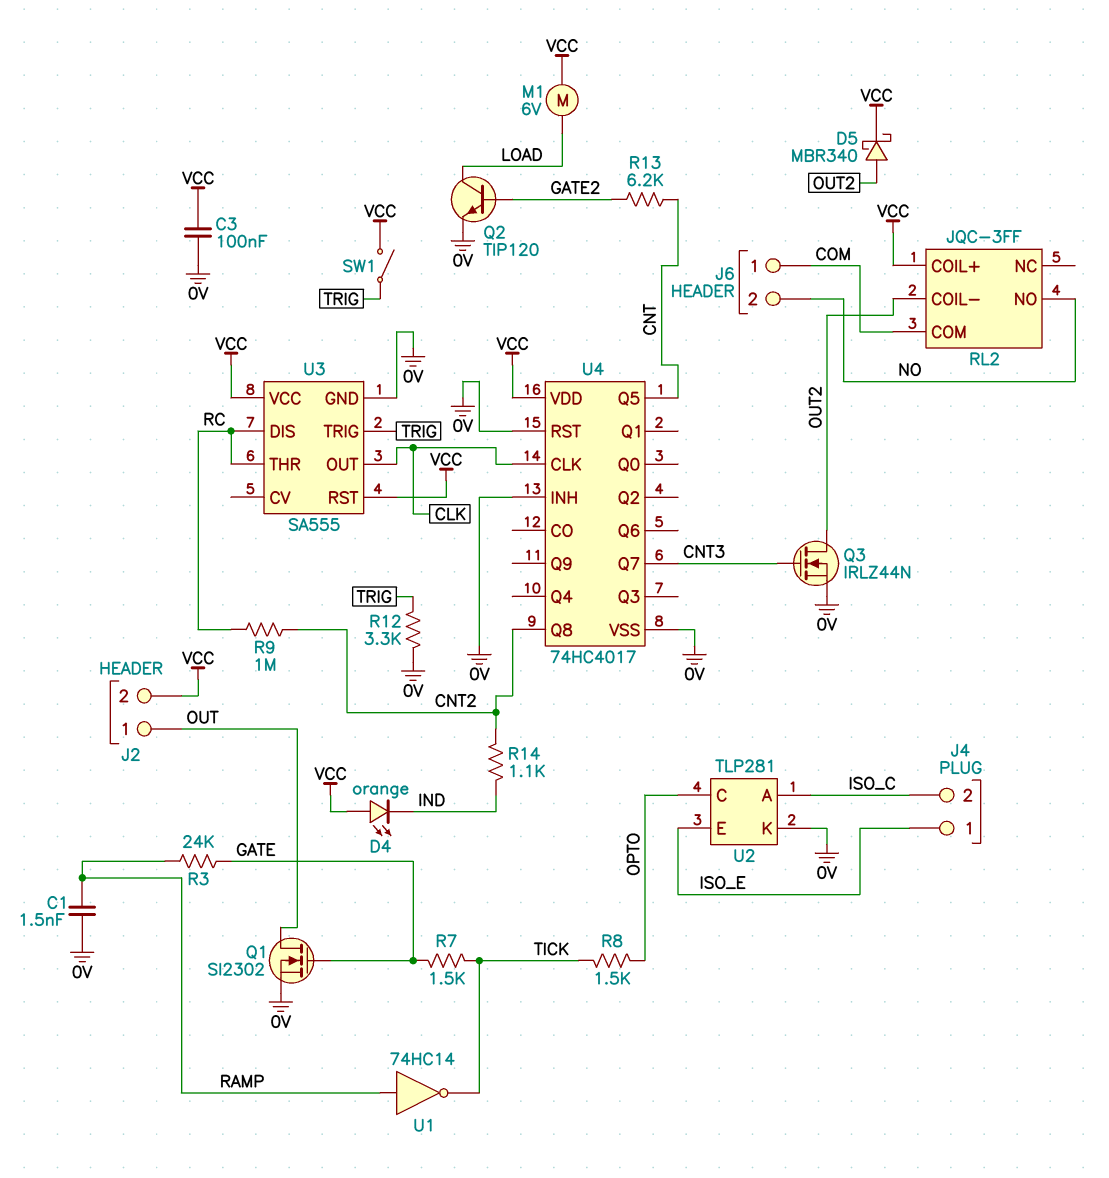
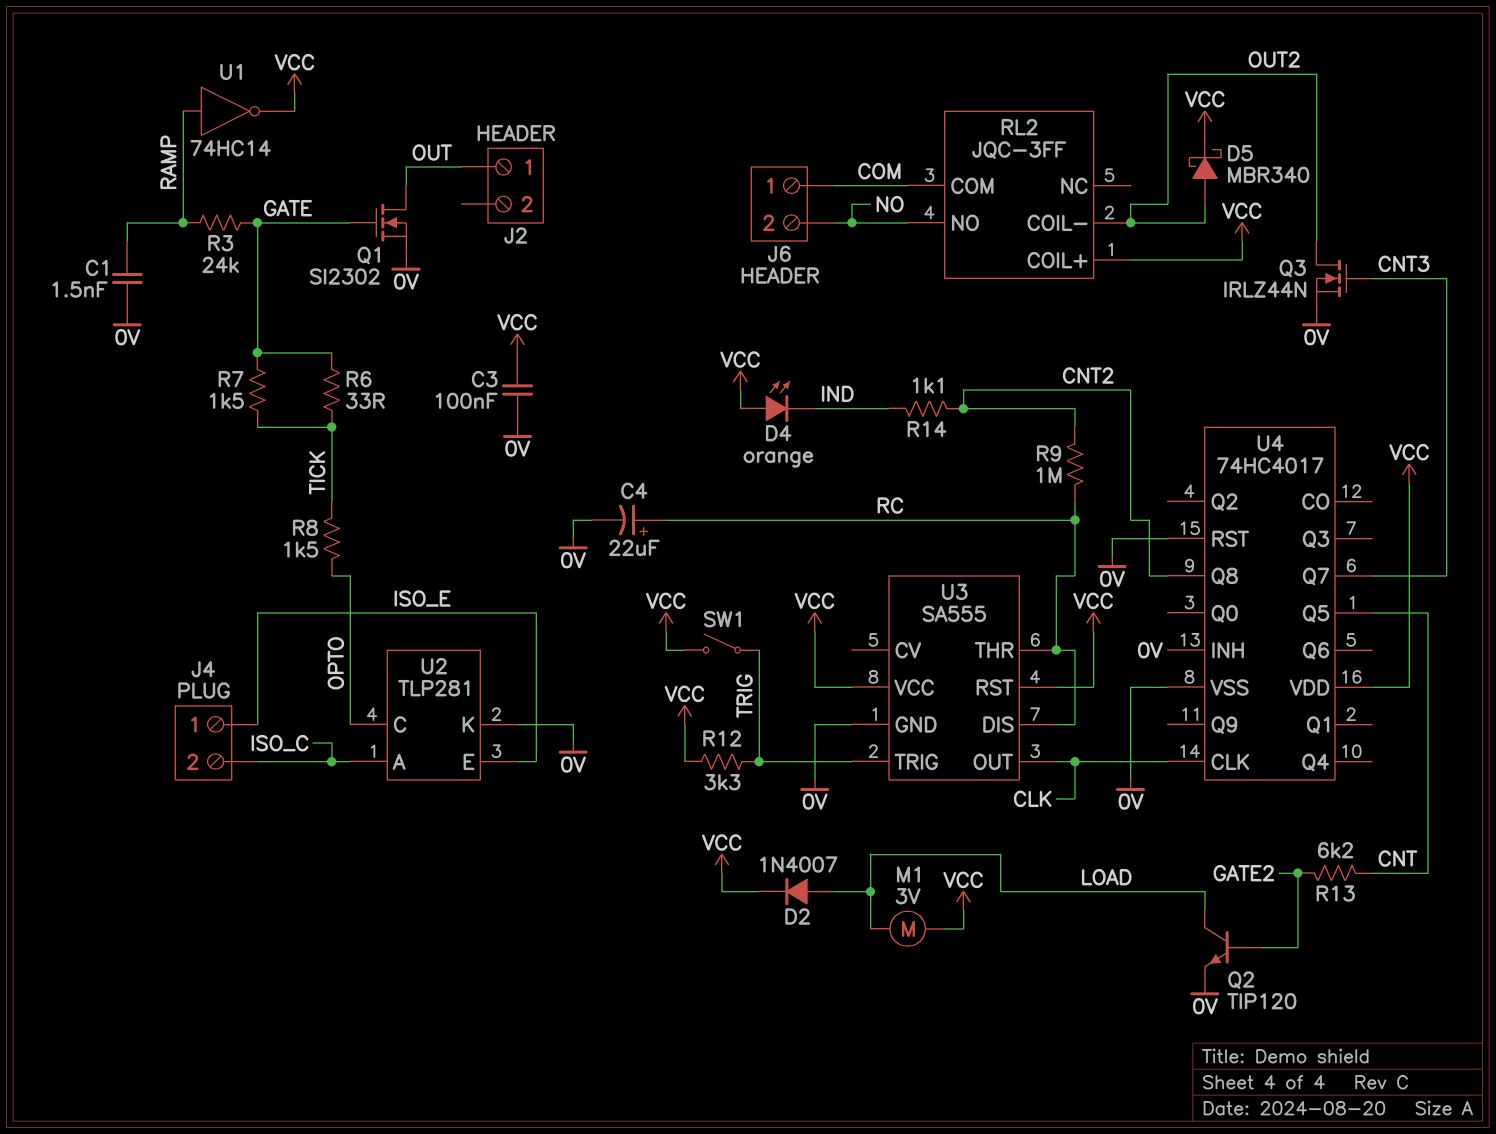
C4: none -> 22uF (plus RC, minus 0V)
D2: none -> diode 1N4007 (A LOAD, K VCC)
J2 pin 2: VCC -> none
M1: motor 6V (LOAD, VCC) -> motor 3V (LOAD, VCC)
R6: none -> 33 (GATE, TICK)
R12: 3.3k (0V, TRIG) -> 3.3k (TRIG, VCC)
U1: NOT 74HC14 (in RAMP, out TICK) -> NOT 74HC14 (in RAMP, out VCC)

